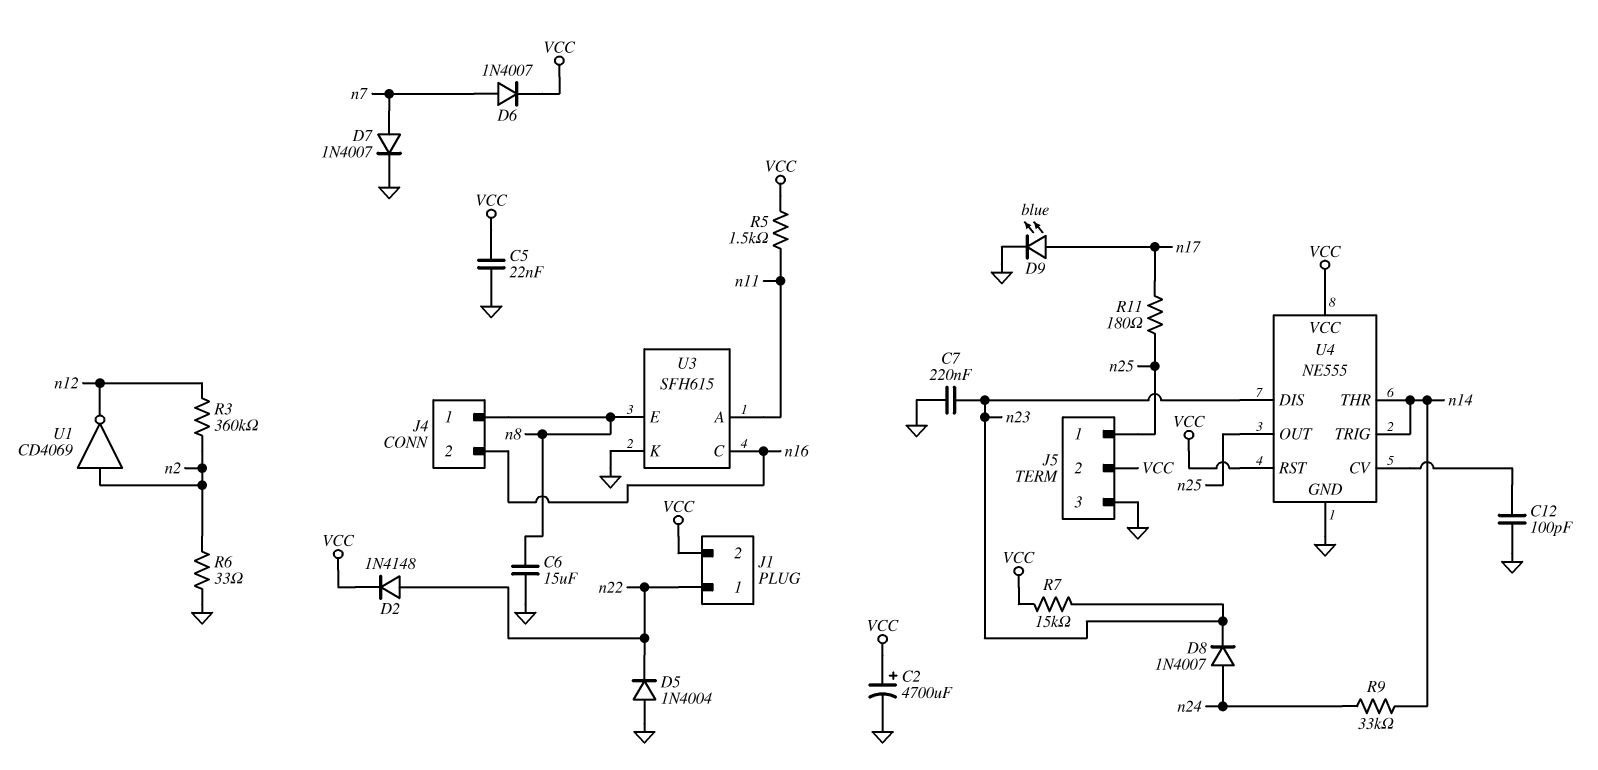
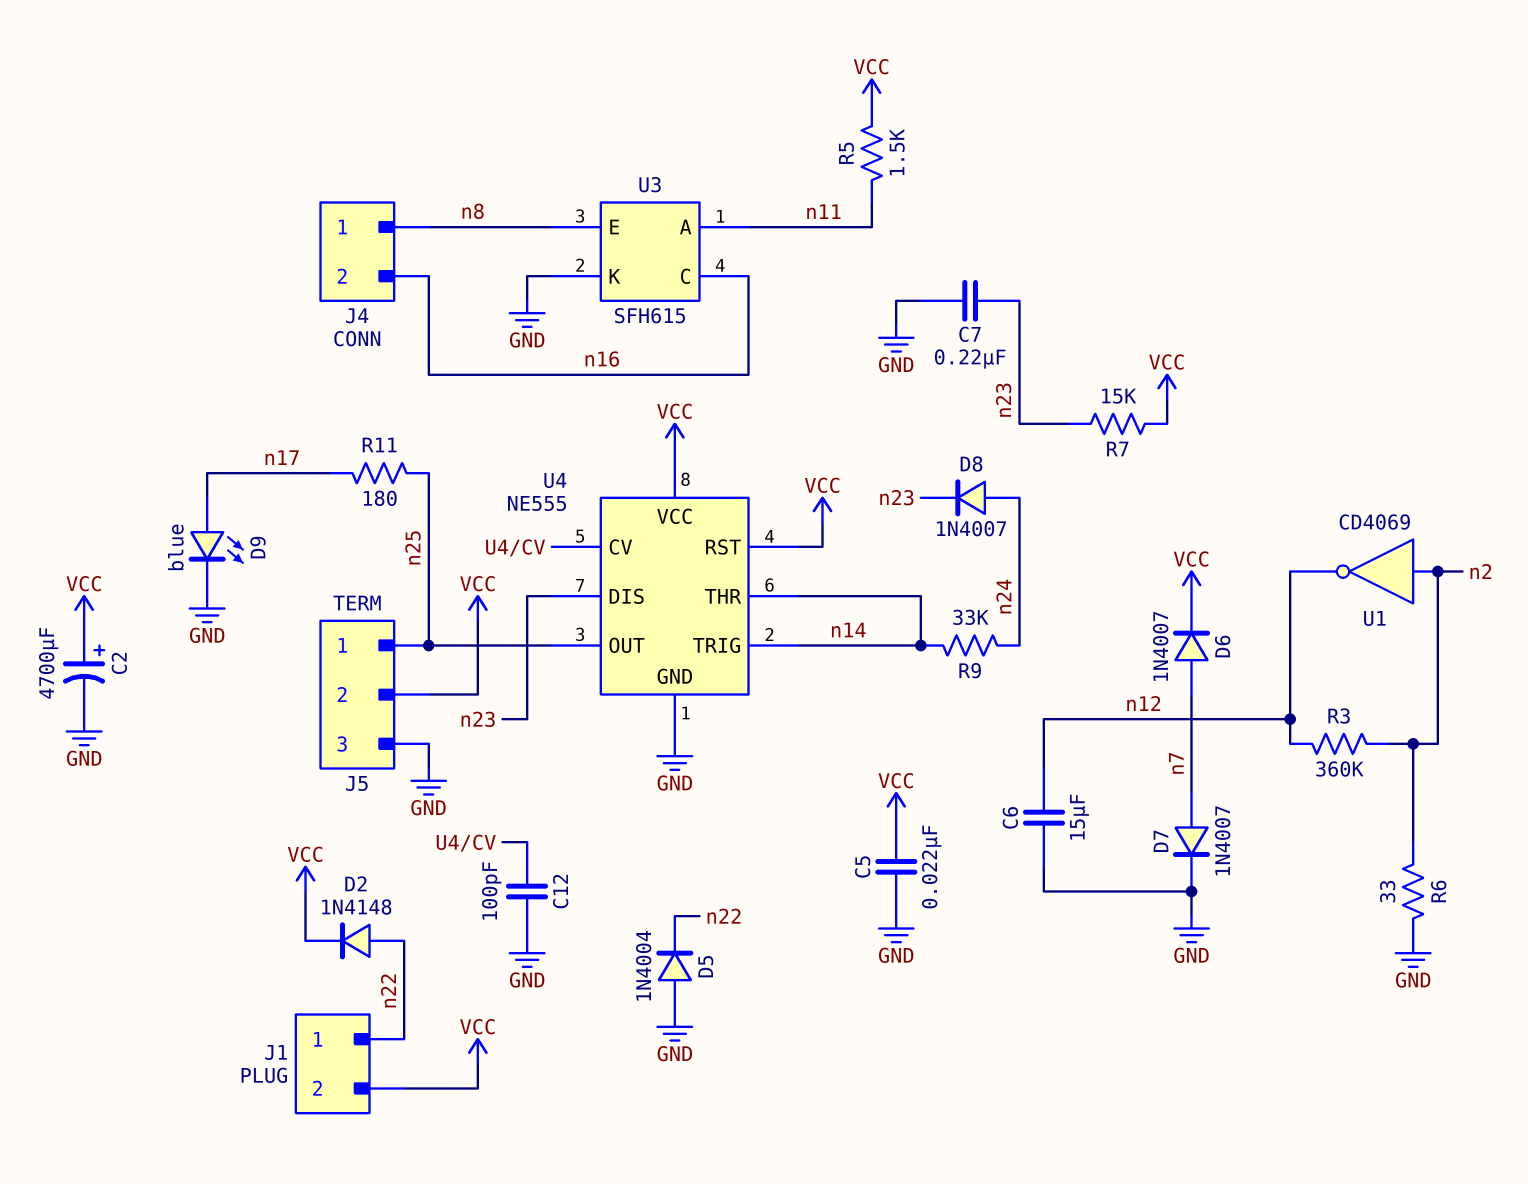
C6: 15uF (GND, n8) -> 15uF (GND, n12)

